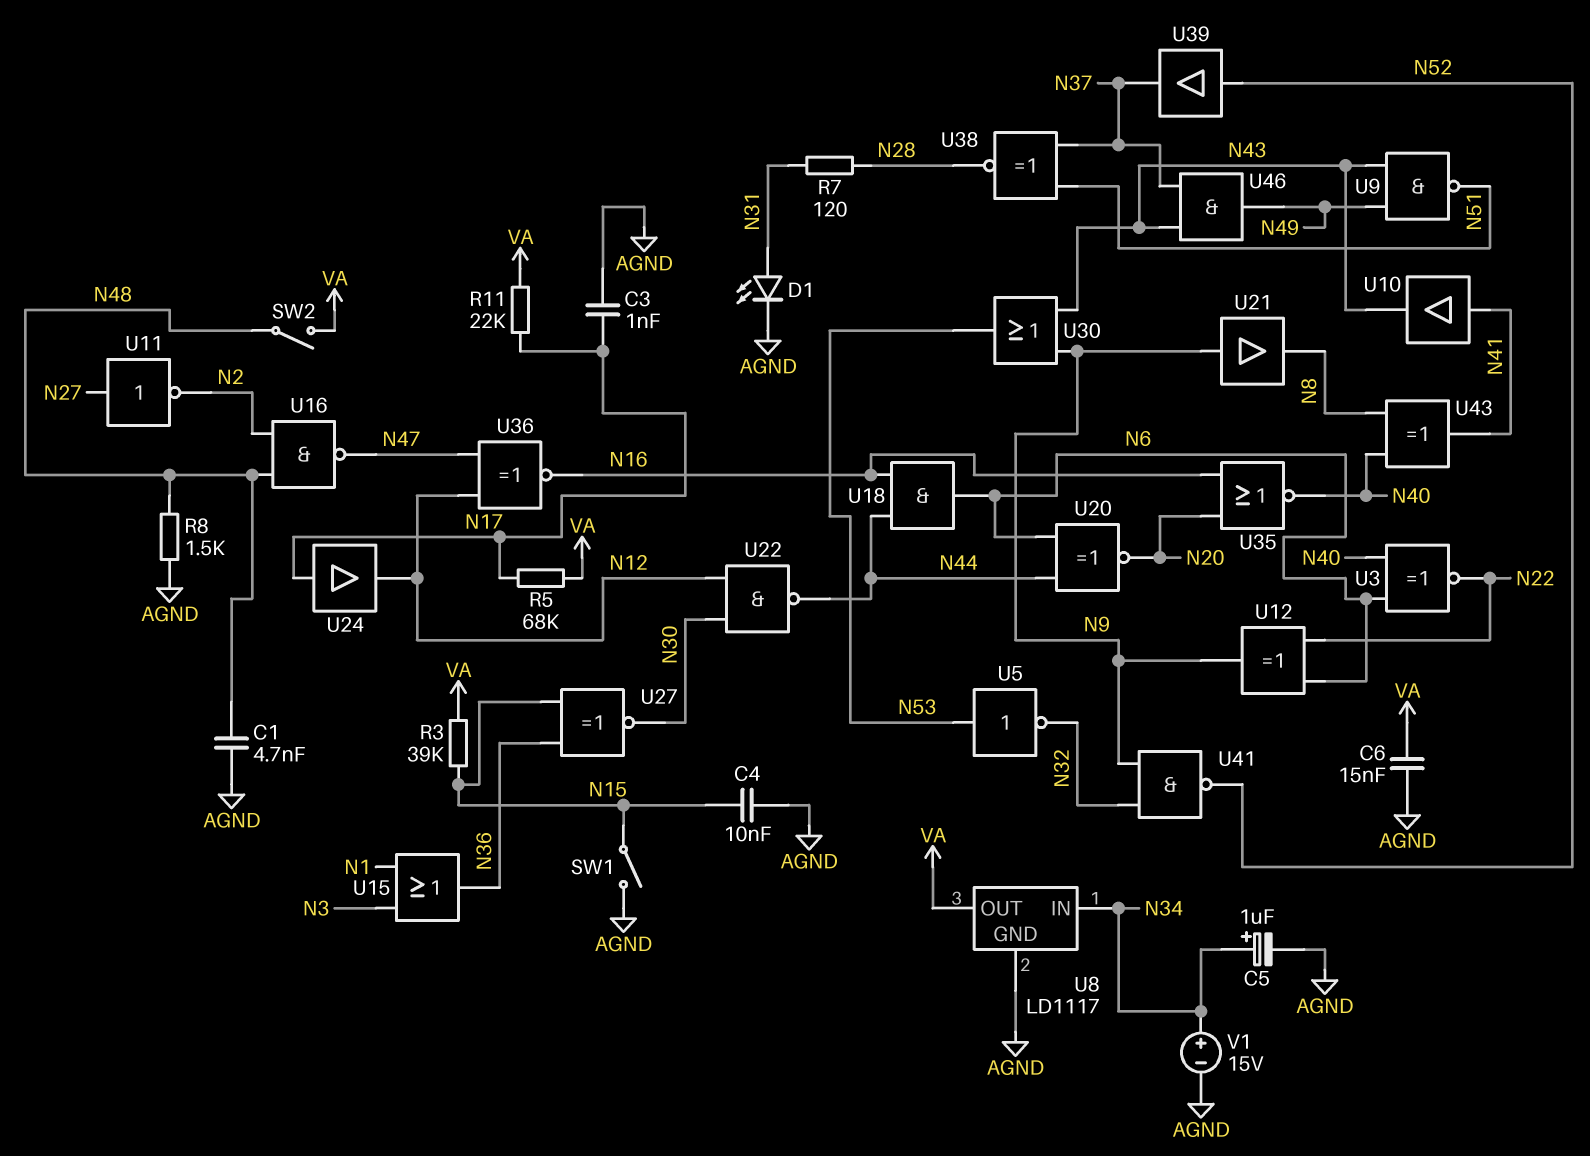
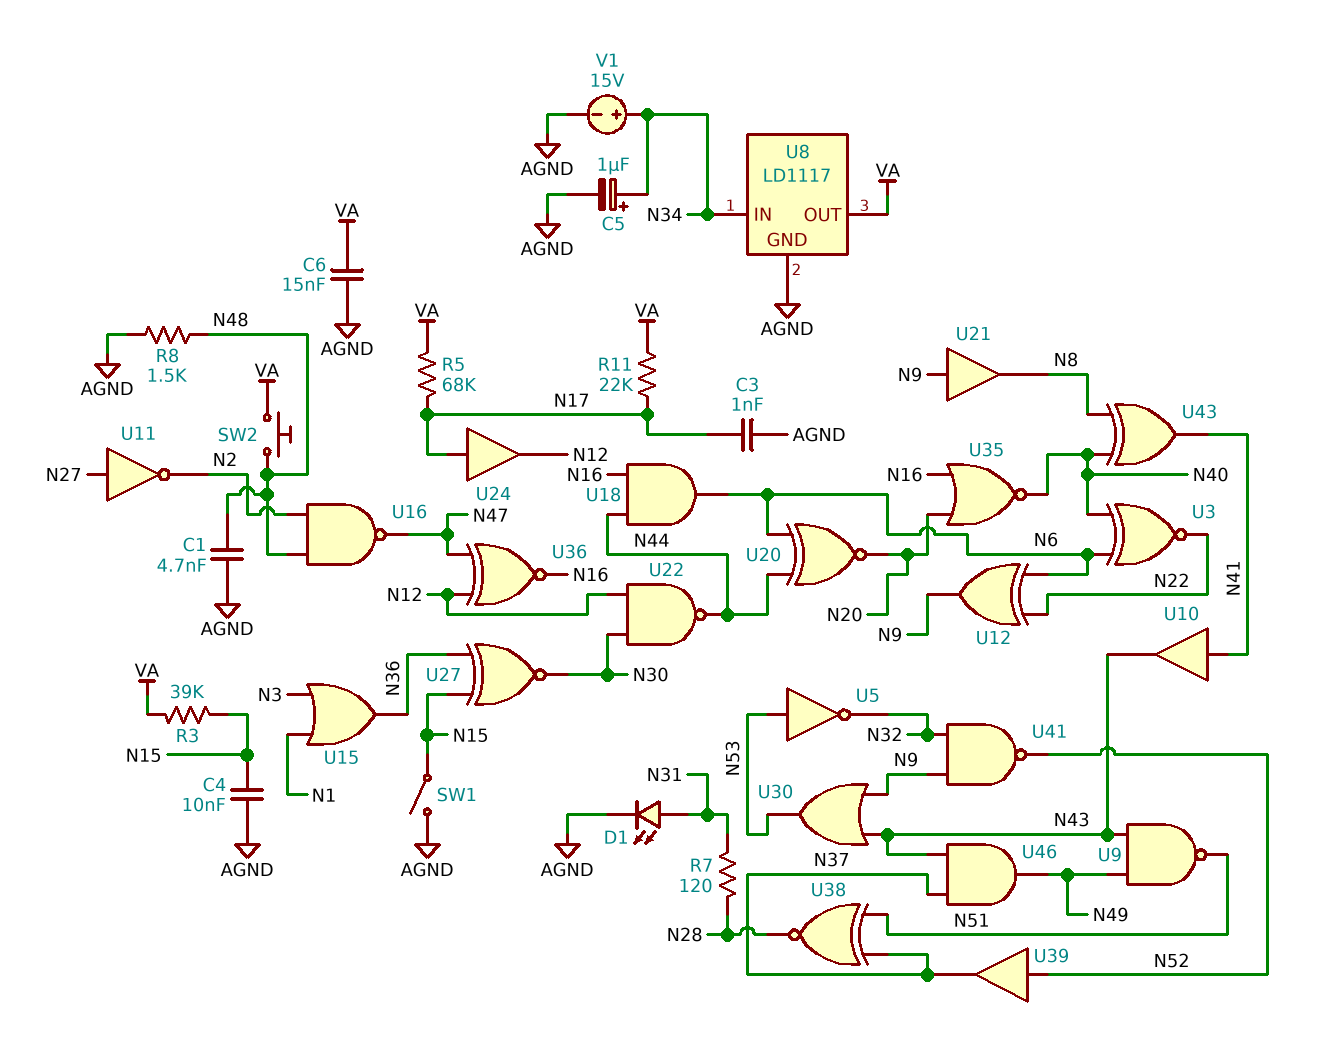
SW2: switch (N48, VA) -> button (N48, VA)

